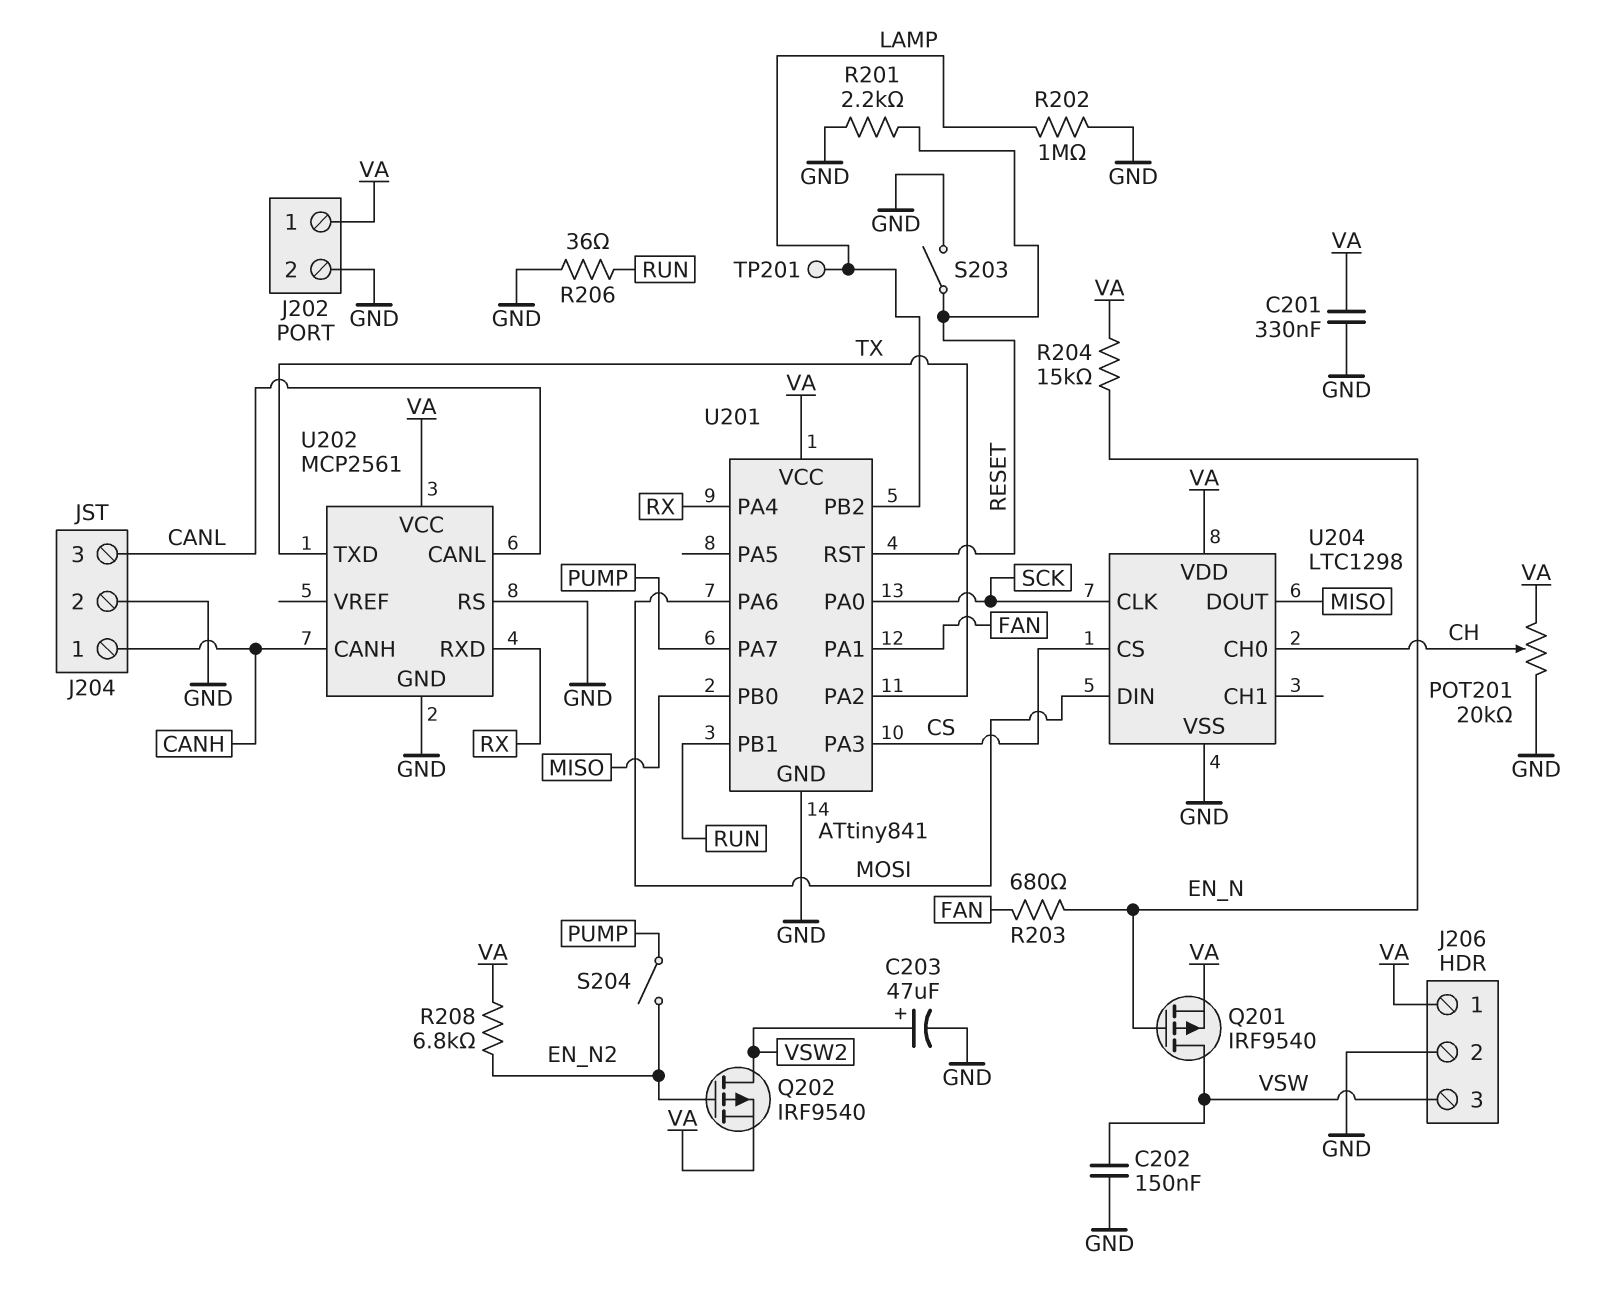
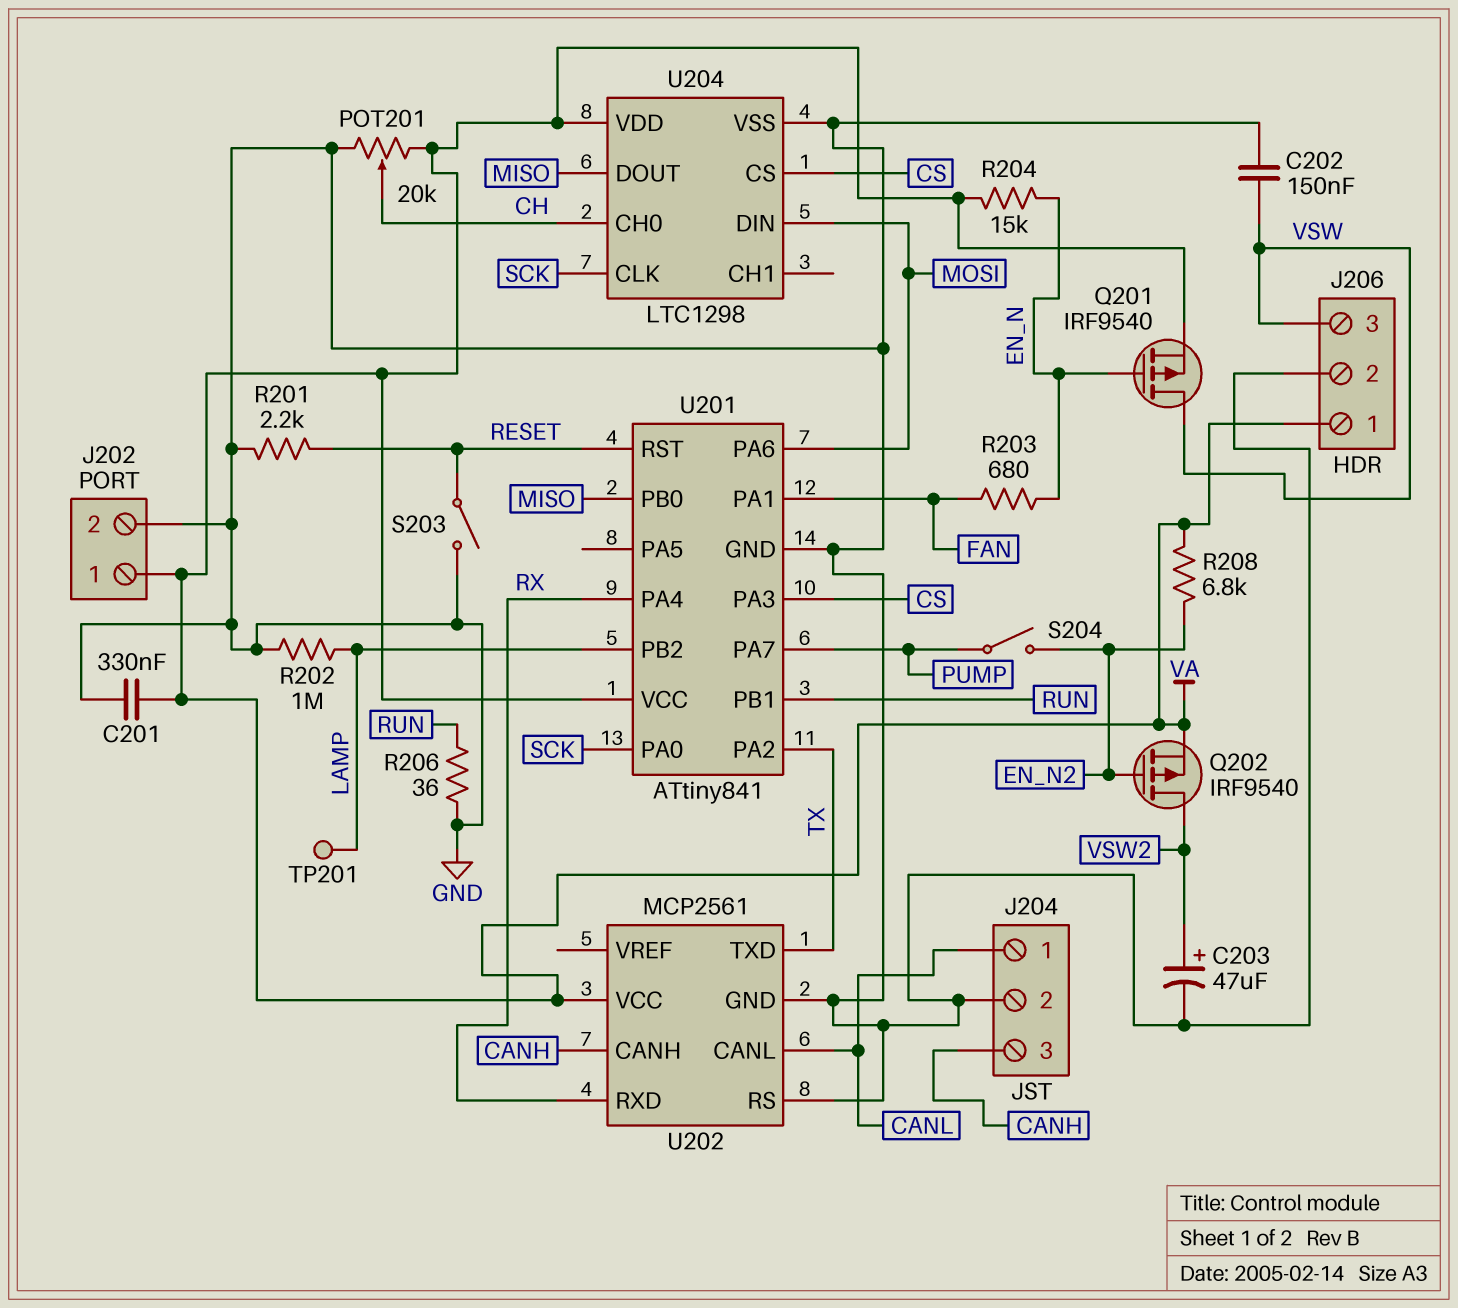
J204 pin 1: CANH -> CANL
J204 pin 3: CANL -> CANH

